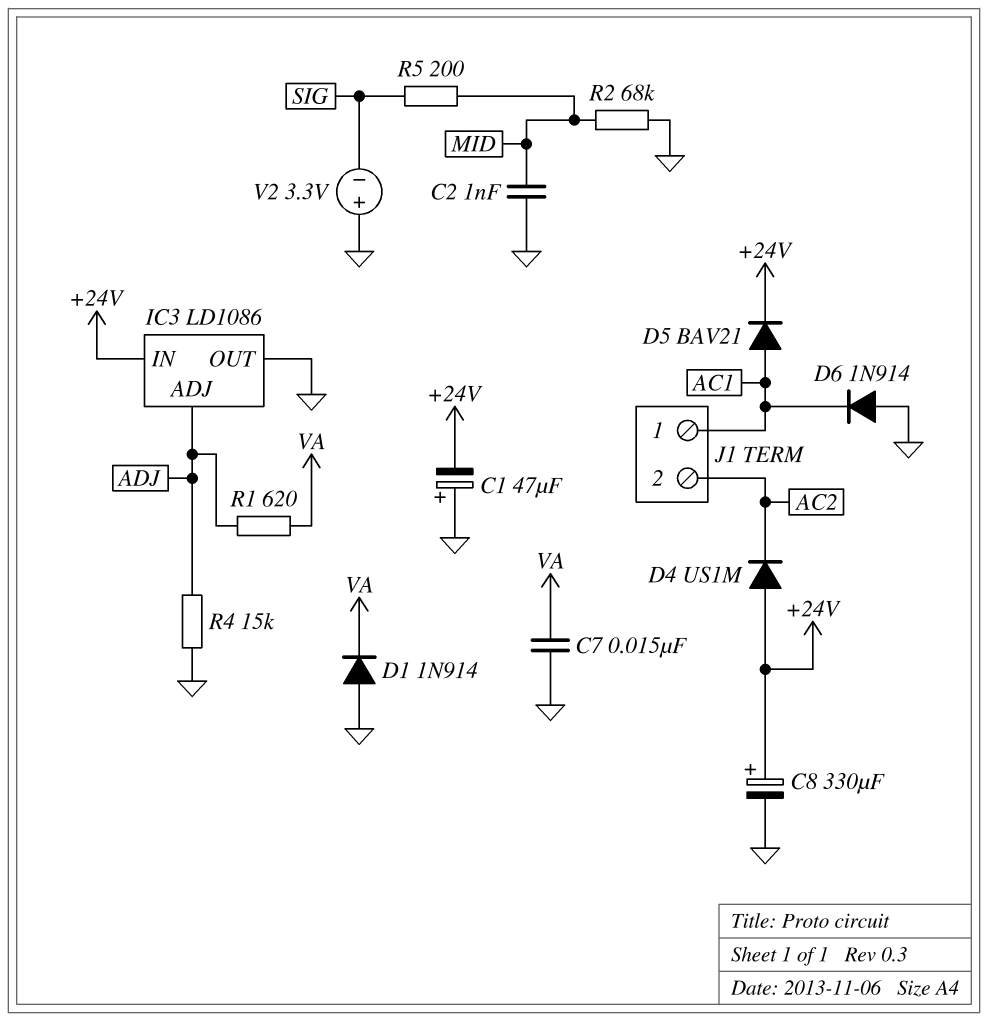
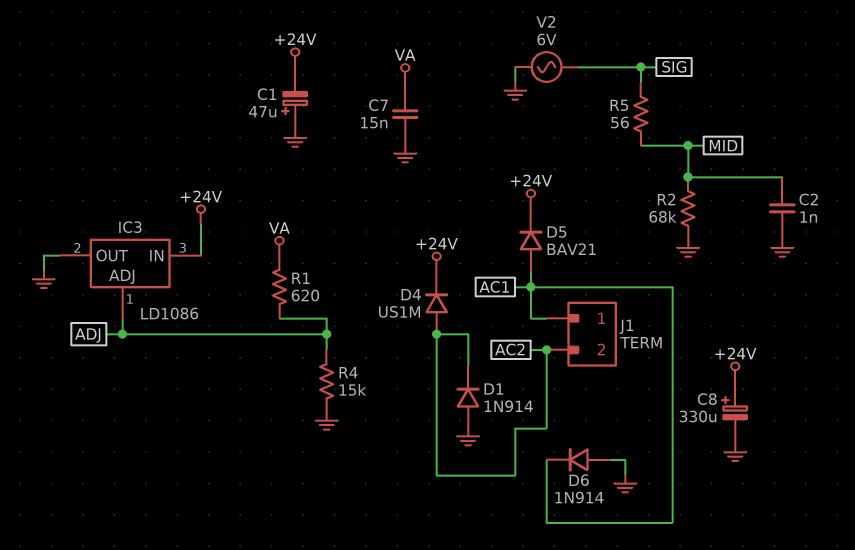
D1: diode 1N914 (A GND, K VA) -> diode 1N914 (A GND, K AC2)
D4: diode US1M (A +24V, K AC2) -> diode US1M (A AC2, K +24V)
R5: 200 (MID, SIG) -> 56 (MID, SIG)
V2: 3.3V (plus GND, minus SIG) -> AC 6V (GND, SIG)

